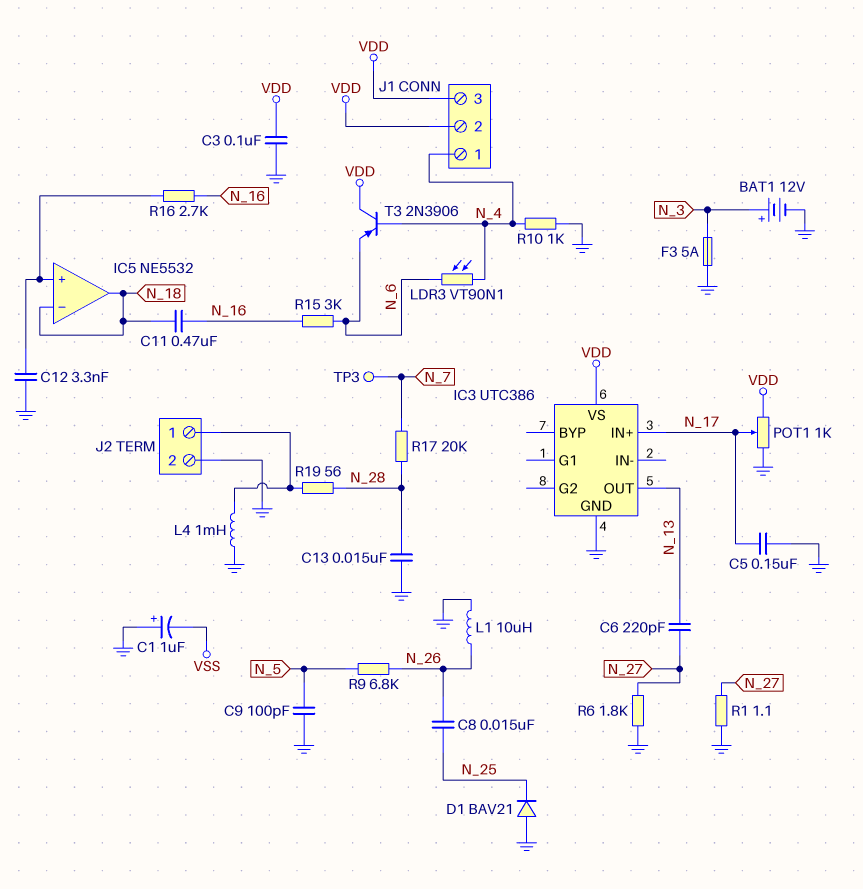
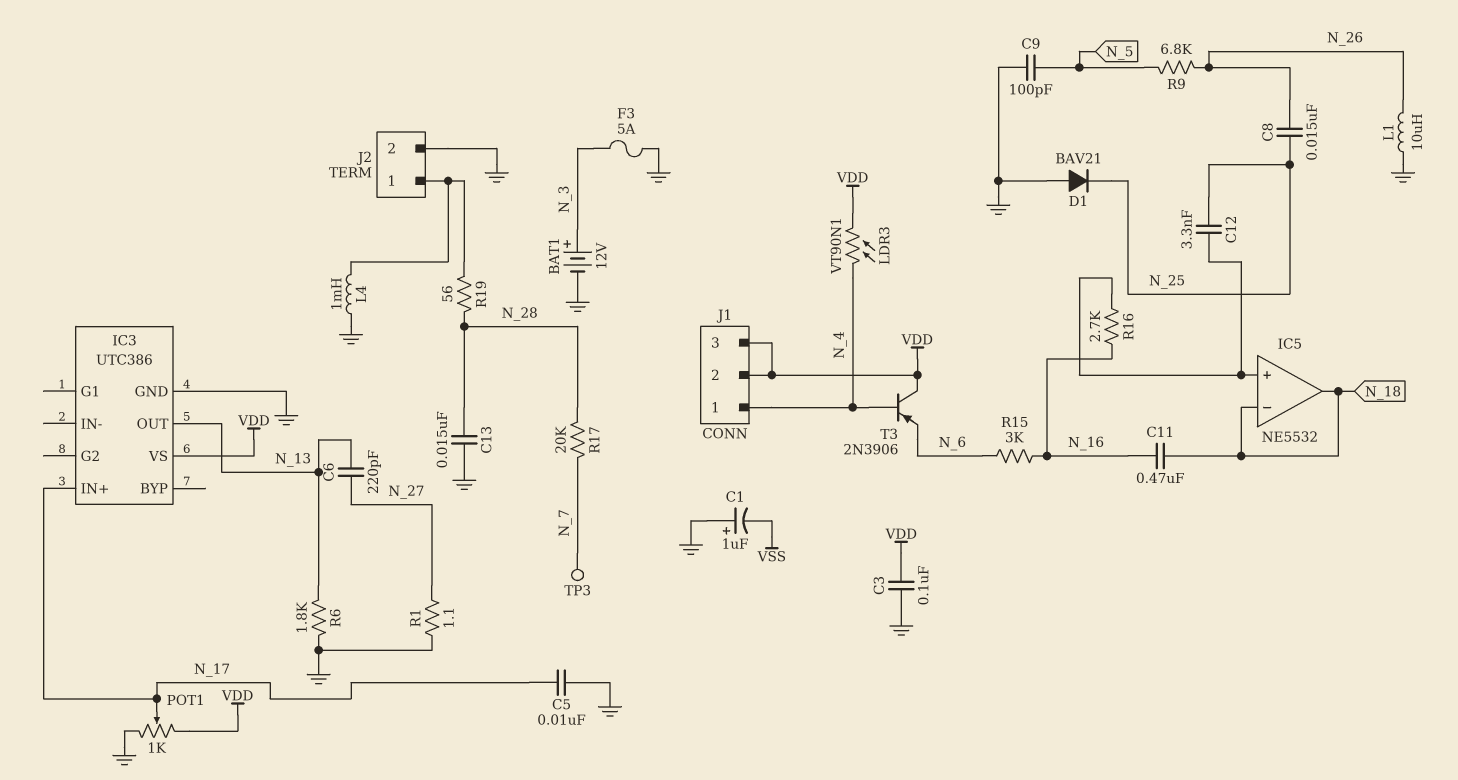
C5: 150nF (GND, N_17) -> 10nF (GND, N_17)
C12: 3.3nF (GND, IC5/in+) -> 3.3nF (IC5/in+, N_25)
LDR3: VT90N1 (N_4, N_6) -> VT90N1 (N_4, VDD)
R6: 1.8k (GND, N_27) -> 1.8k (GND, N_13)
R10: 1k (GND, N_4) -> none

